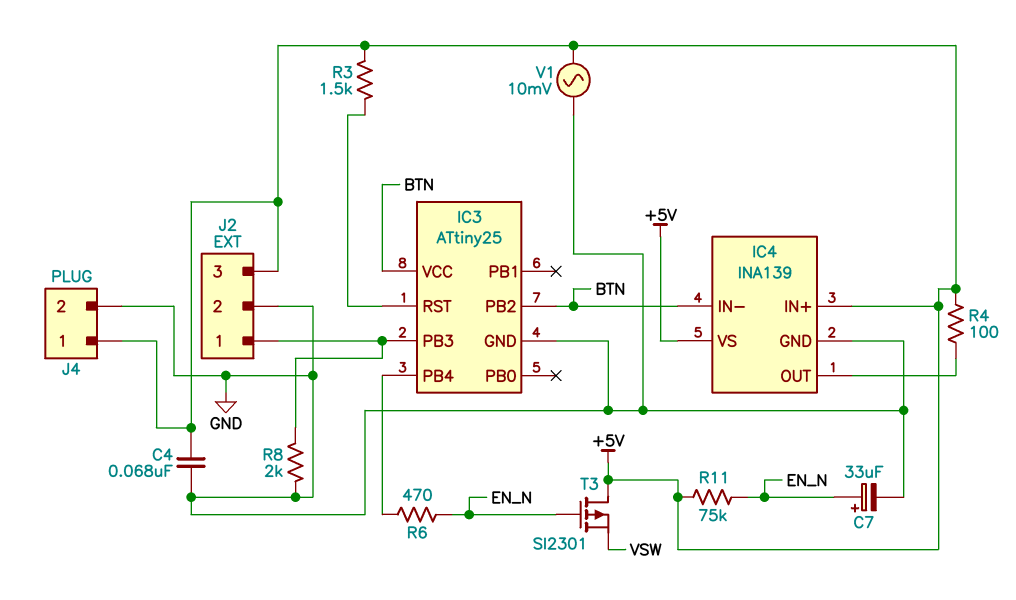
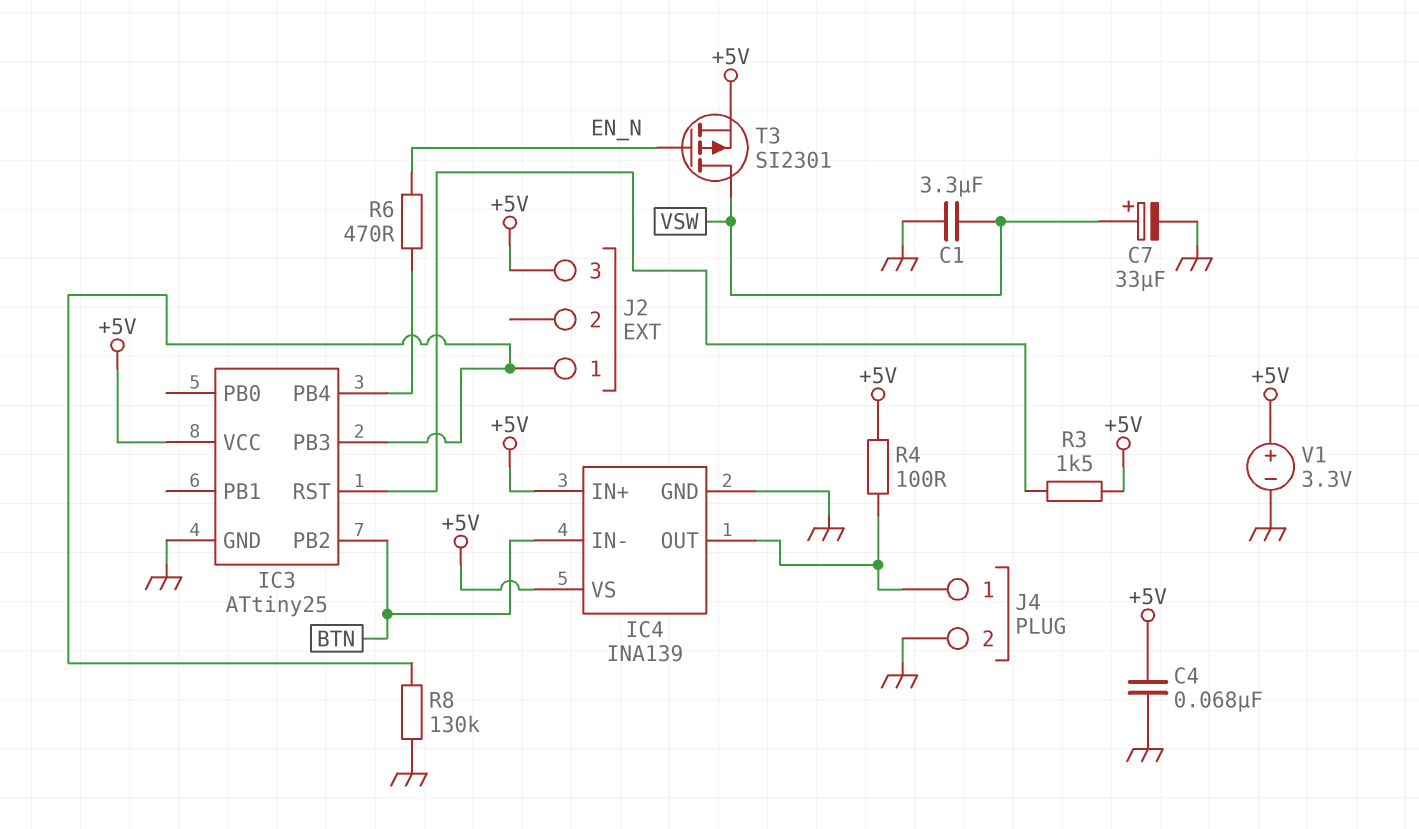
C1: none -> 3.3uF (GND, VSW)
C7: 33uF (plus EN_N, minus GND) -> 33uF (plus VSW, minus GND)
IC3 pin VCC: BTN -> +5V
J2 pin 2: GND -> none
J4 pin 1: +5V -> IC4/OUT
R8: 2k (GND, IC3/PB3) -> 130k (GND, IC3/PB3)
R11: 75k (+5V, EN_N) -> none
T3: PMOS SI2301 (G EN_N, D +5V, S VSW) -> PMOS SI2301 (G EN_N, D VSW, S +5V)
V1: AC 10mV (+5V, GND) -> 3.3V (plus +5V, minus GND)

